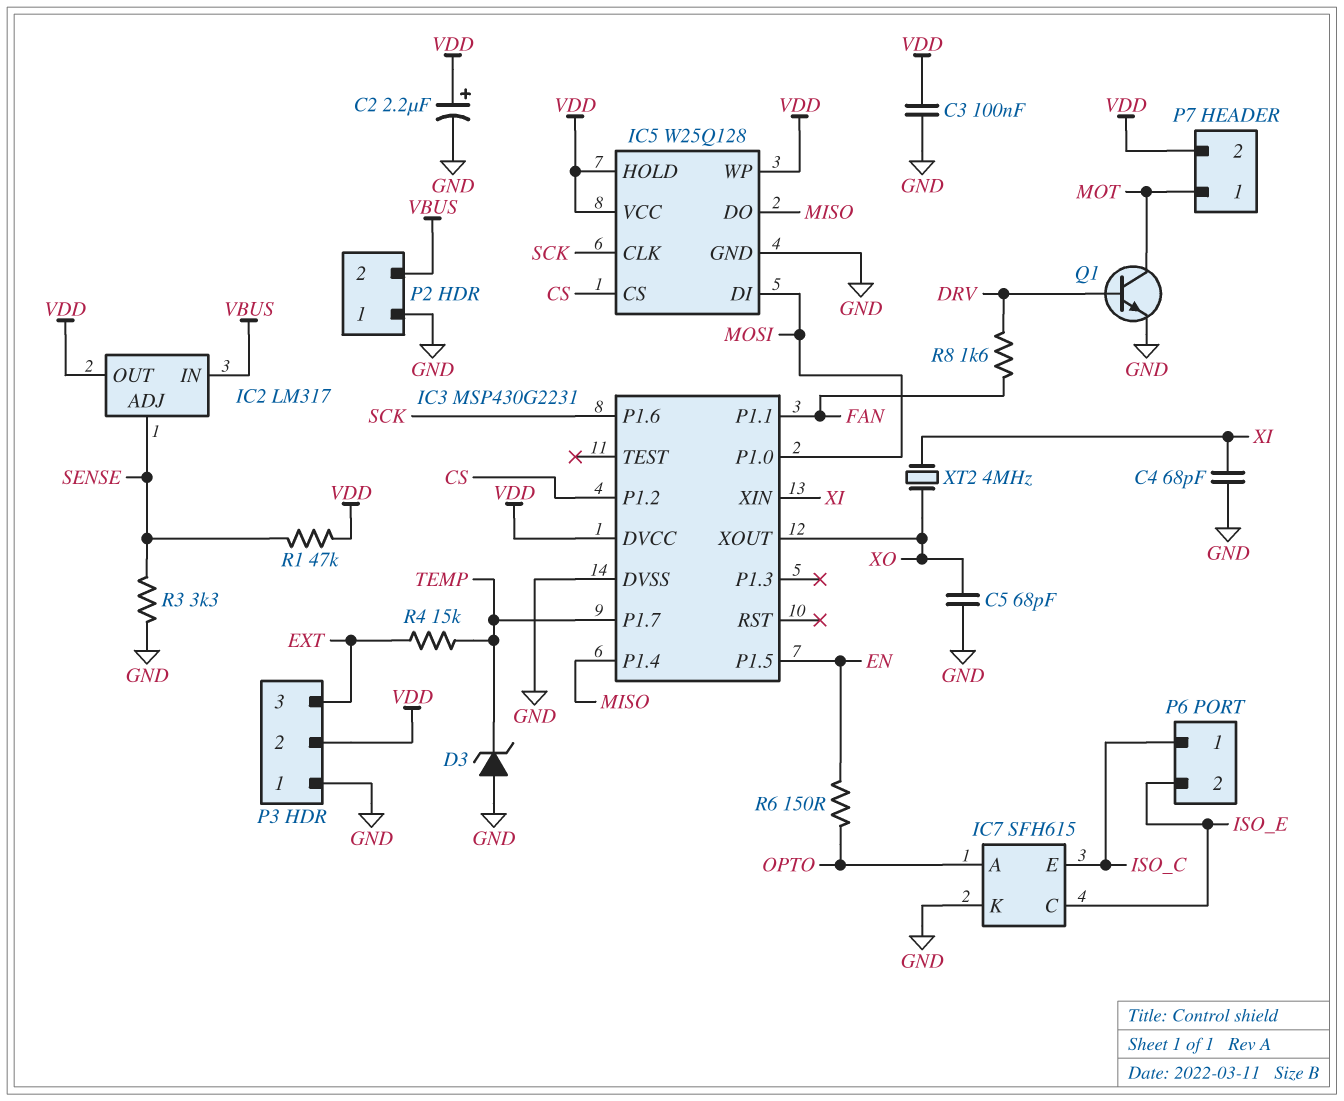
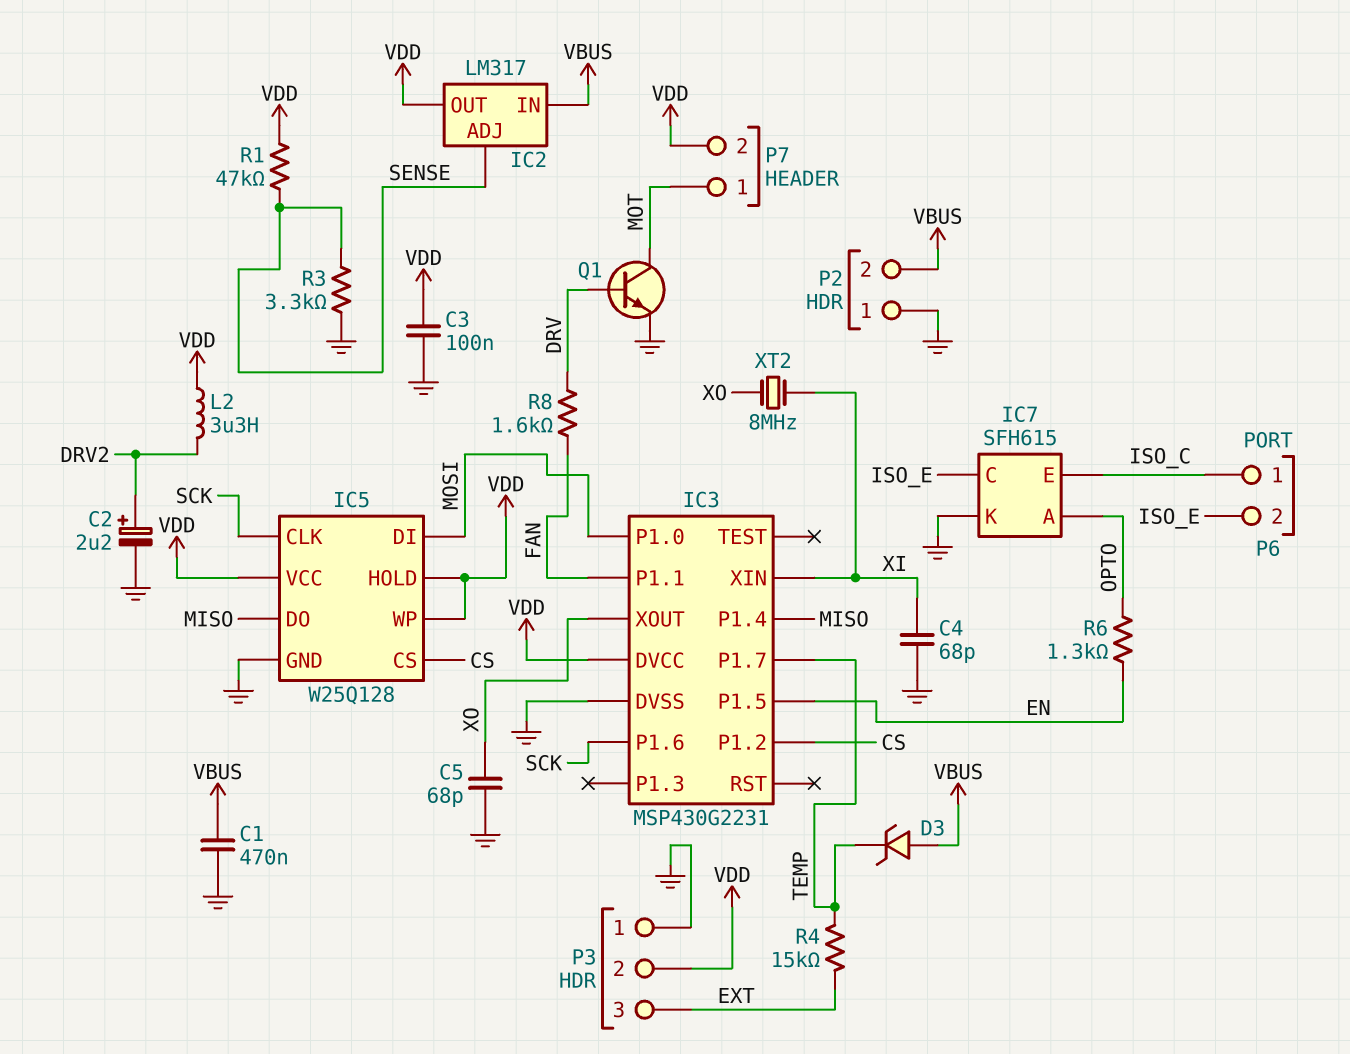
C1: none -> 470nF (GND, VBUS)
C2: 2.2uF (plus VDD, minus GND) -> 2.2uF (plus DRV2, minus GND)
D3: zener (A GND, K TEMP) -> zener (A VBUS, K TEMP)
L2: none -> 3.3uH (DRV2, VDD)
R6: 150 (EN, OPTO) -> 1.3k (EN, OPTO)
XT2: 4MHz (XI, XO) -> 8MHz (XI, XO)

